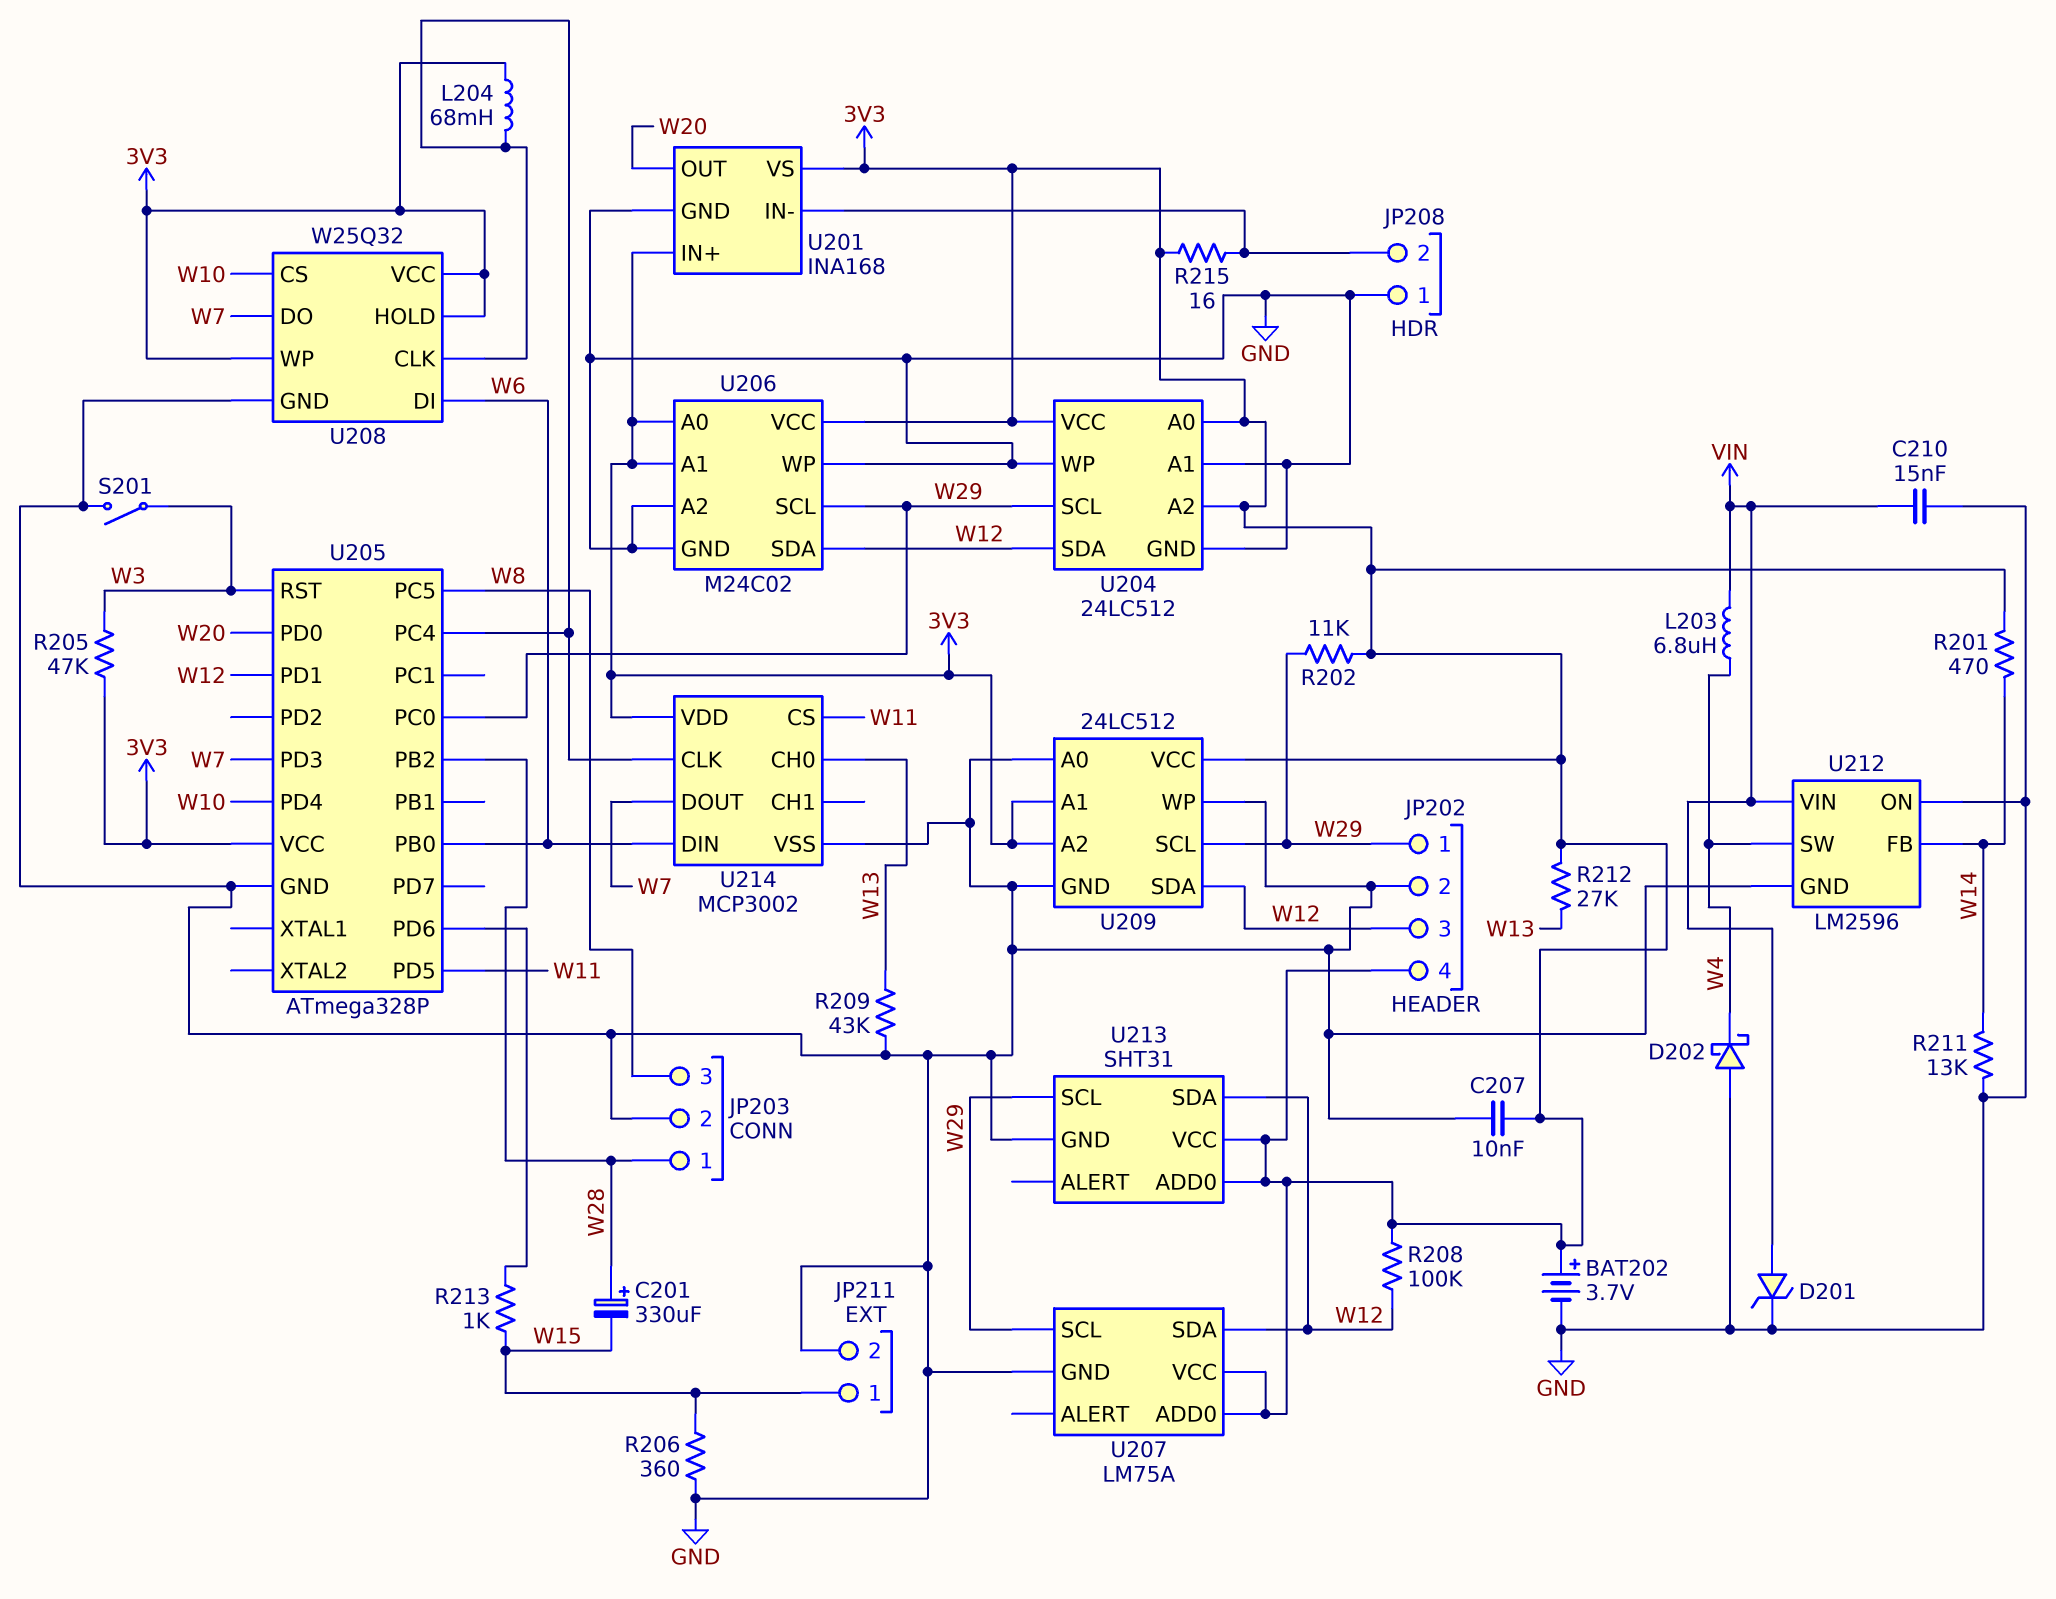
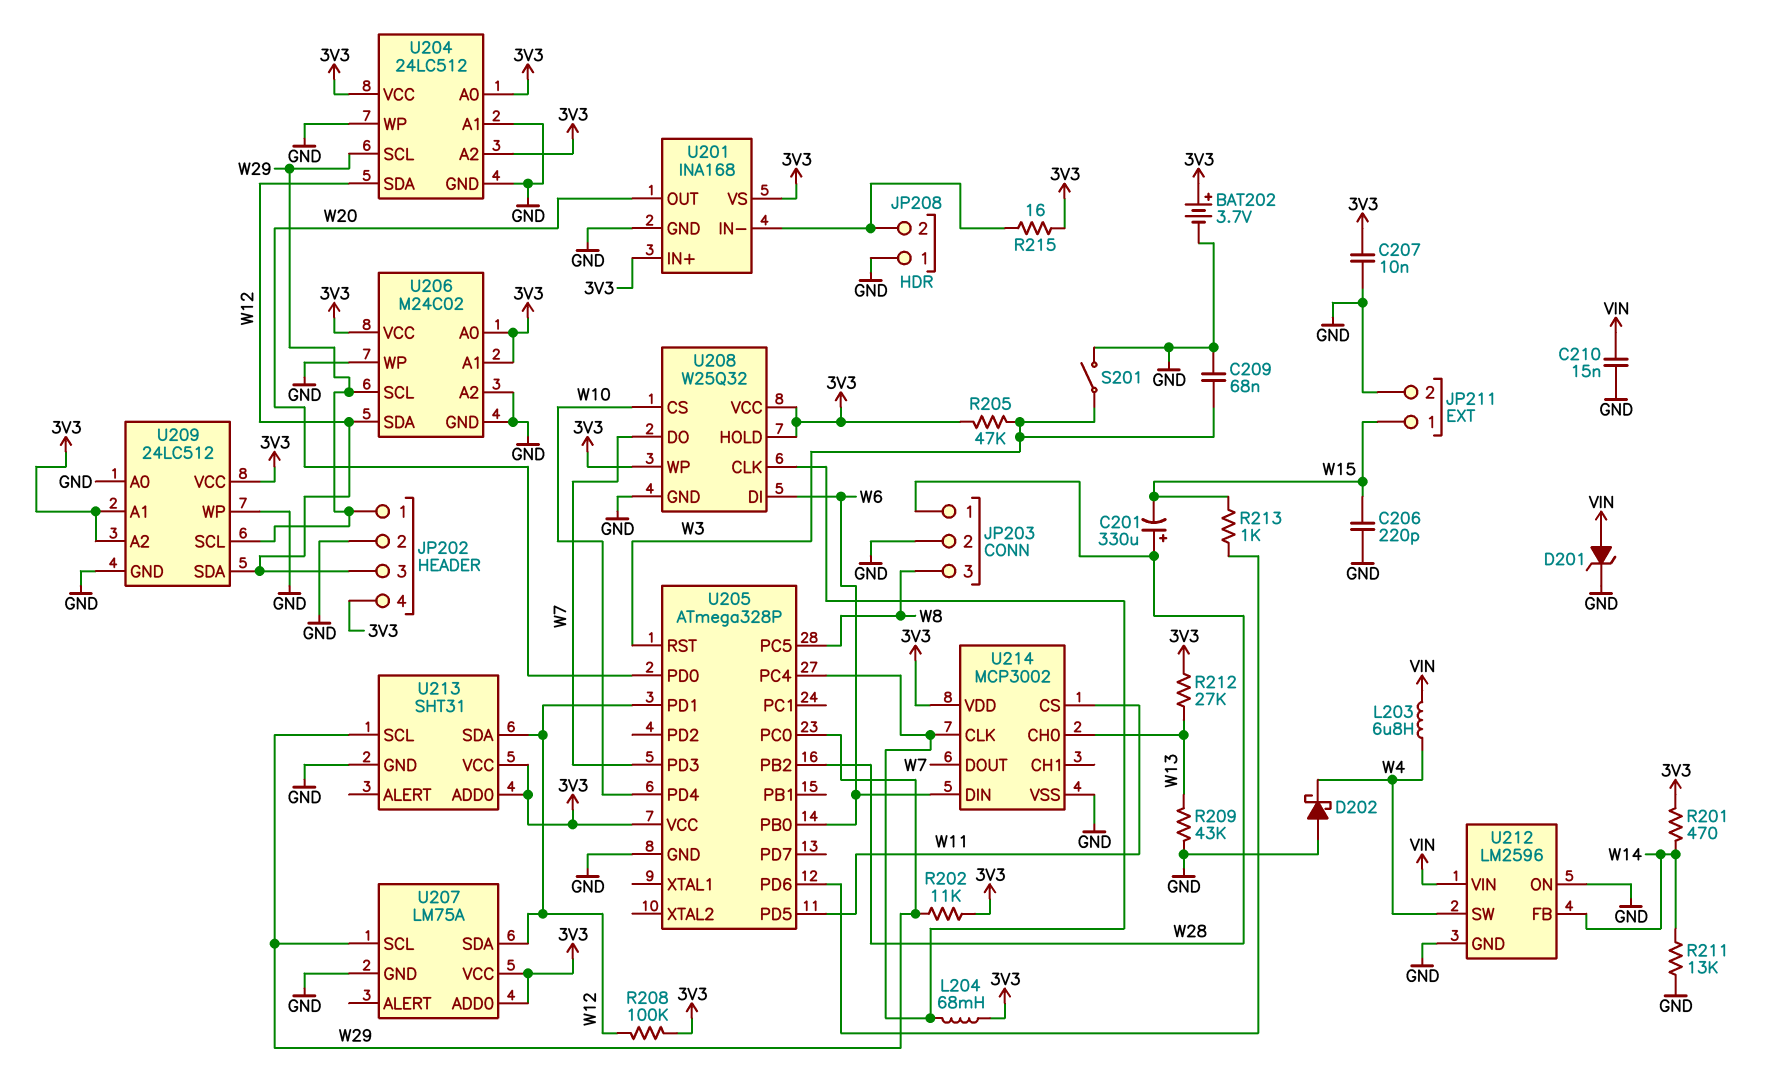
C206: none -> 220pF (GND, W15)
C209: none -> 68nF (GND, W3)
R206: 360 (GND, W15) -> none

